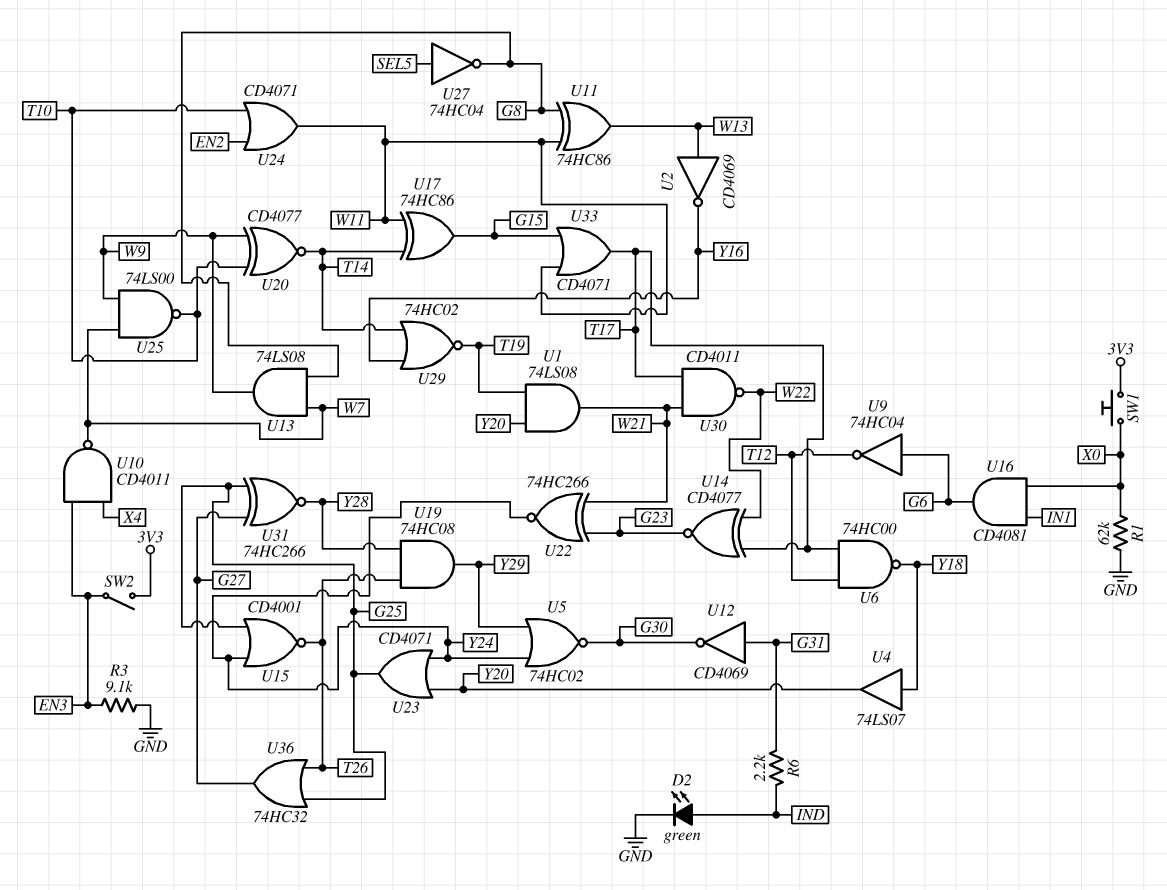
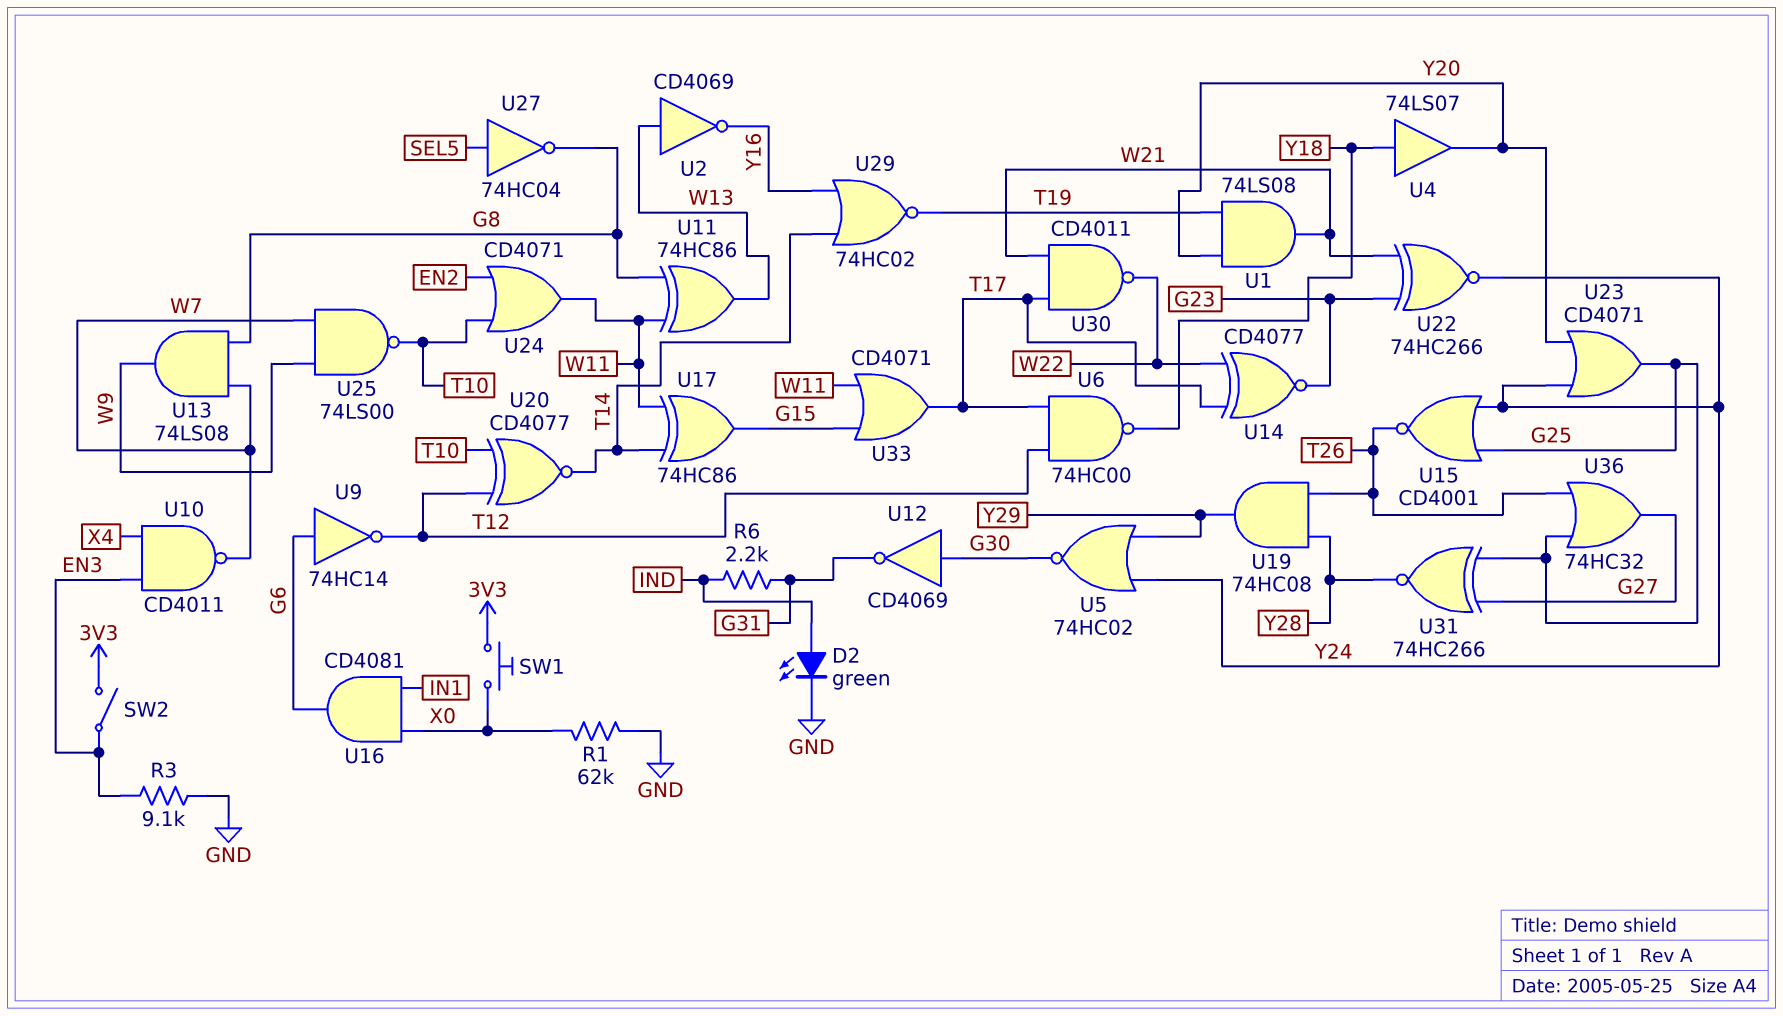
U9: NOT 74HC04 (in G6, out T12) -> NOT 74HC14 (in G6, out T12)
U12: NOT CD4069 (in G31, out G30) -> NOT CD4069 (in G30, out G31)
U20: XNOR CD4077 (in T10, in W9, out T14) -> XNOR CD4077 (in T10, in T12, out T14)

